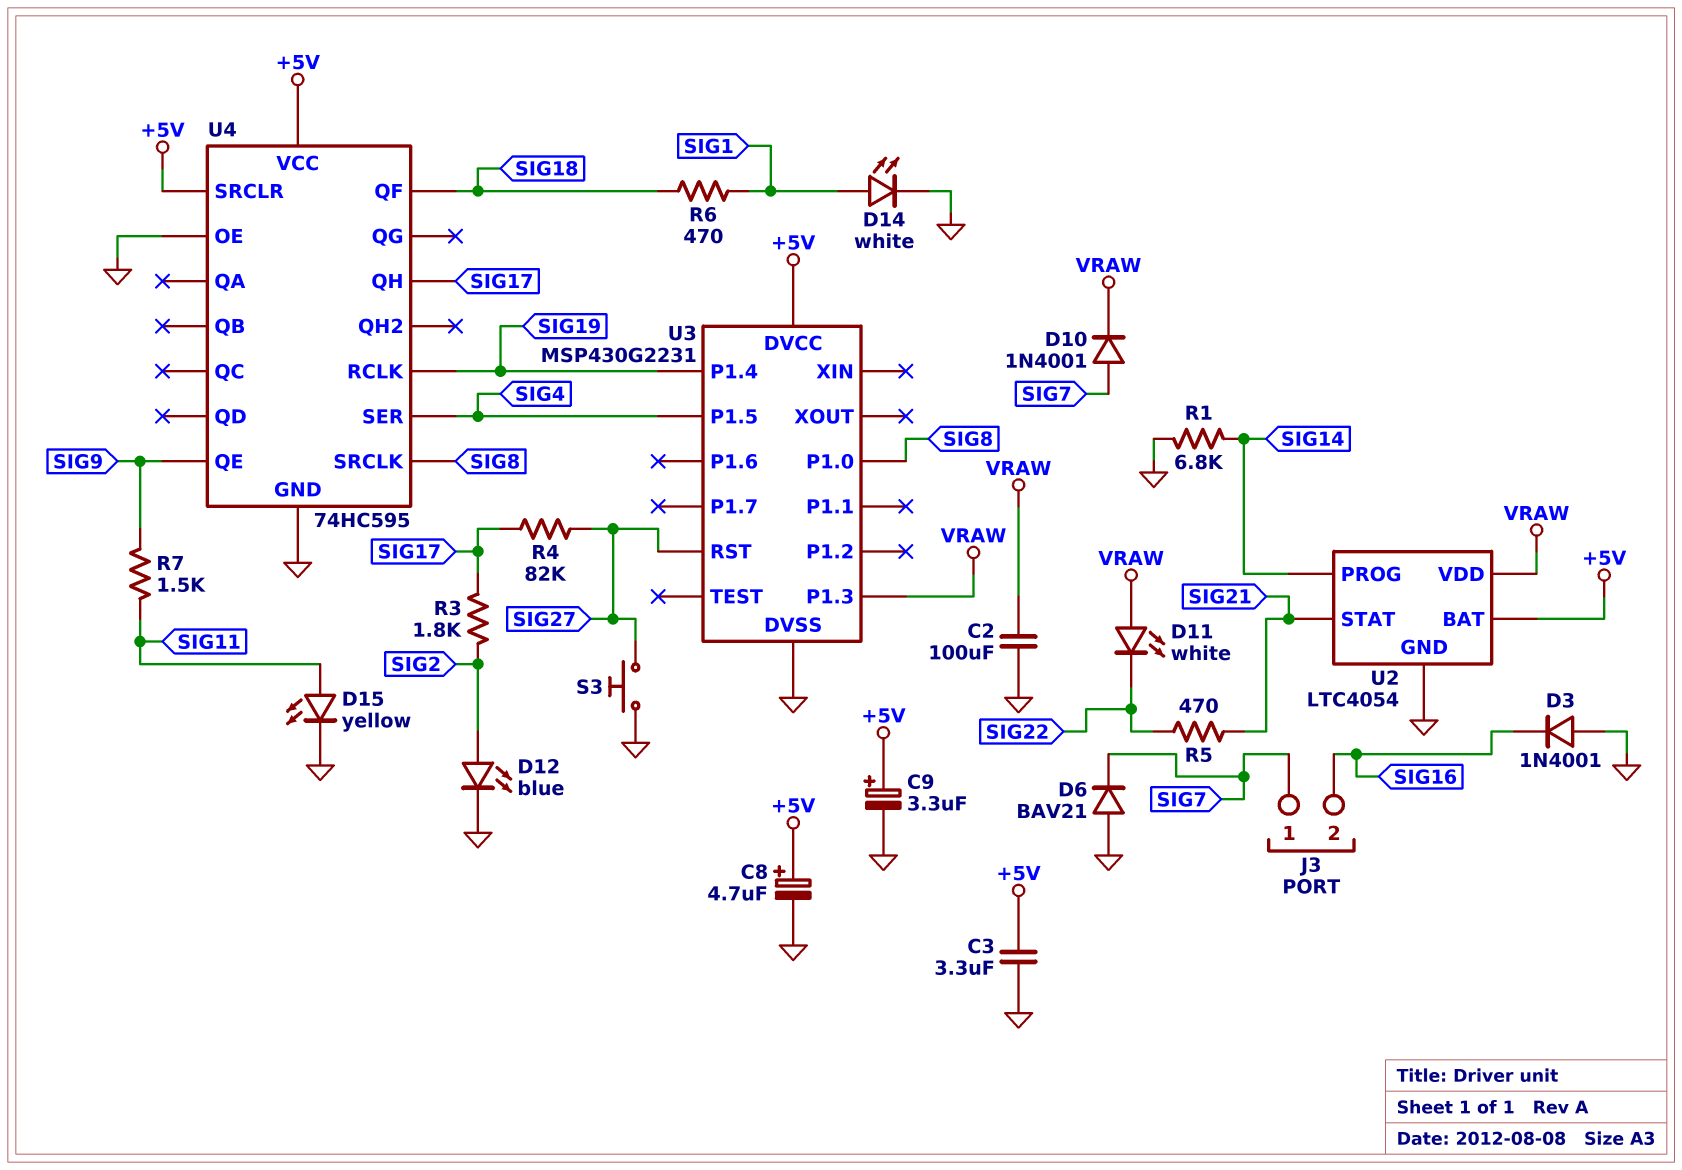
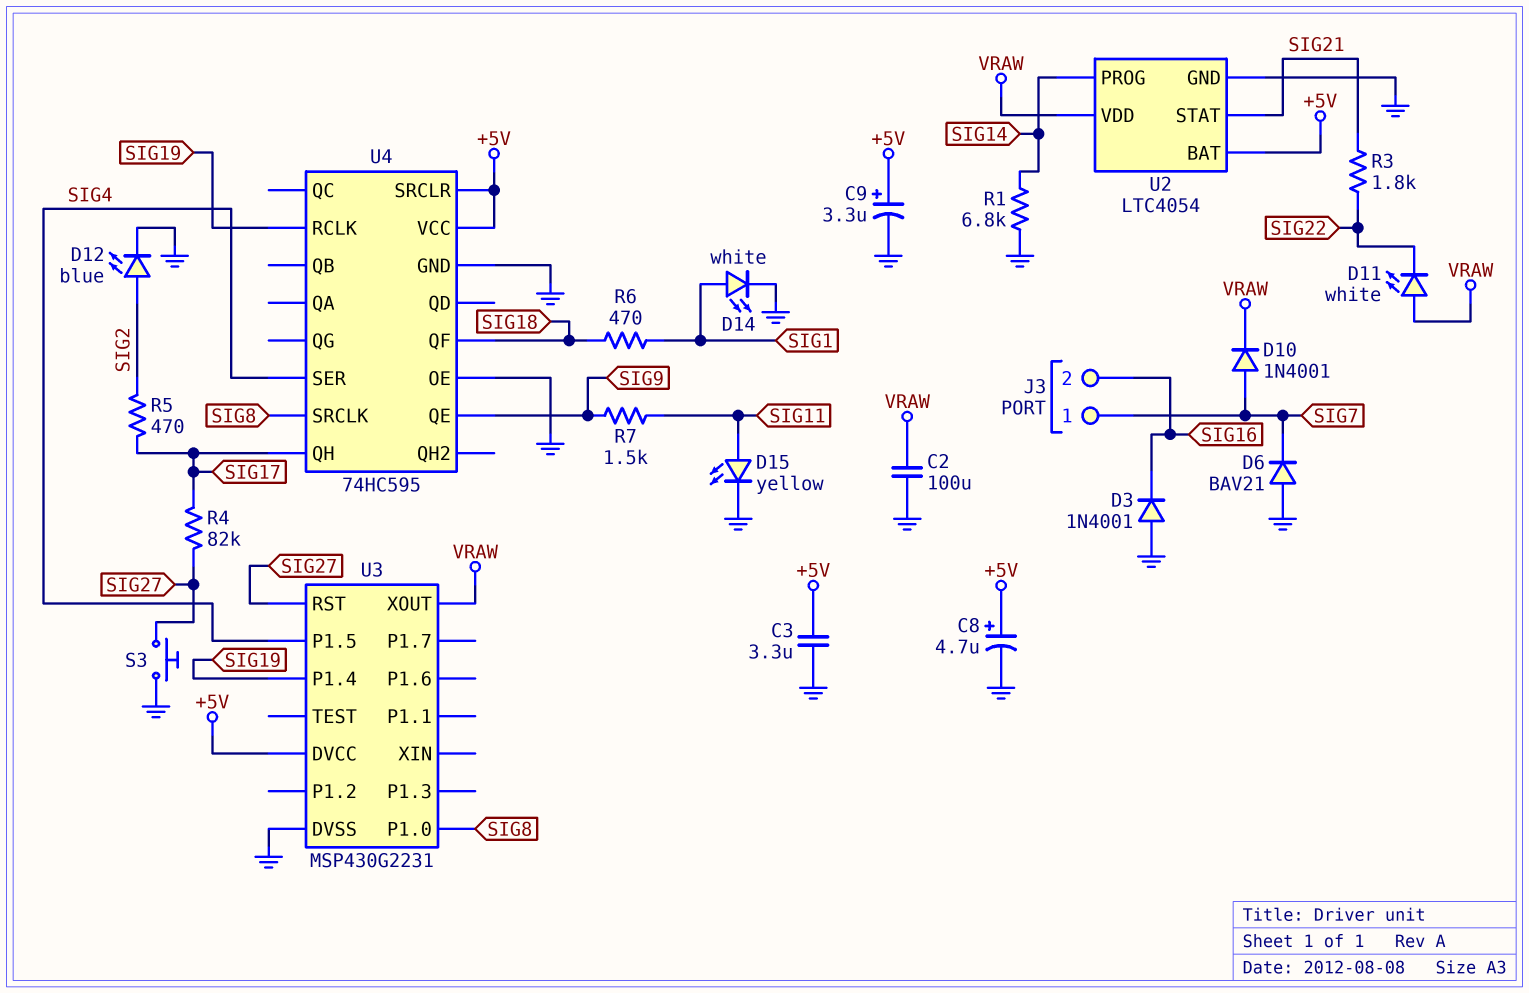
R3: 1.8k (SIG2, SIG17) -> 1.8k (SIG21, SIG22)
R5: 470 (SIG21, SIG22) -> 470 (SIG2, SIG17)
U3 pin P1.3: VRAW -> none
U3 pin XOUT: none -> VRAW

